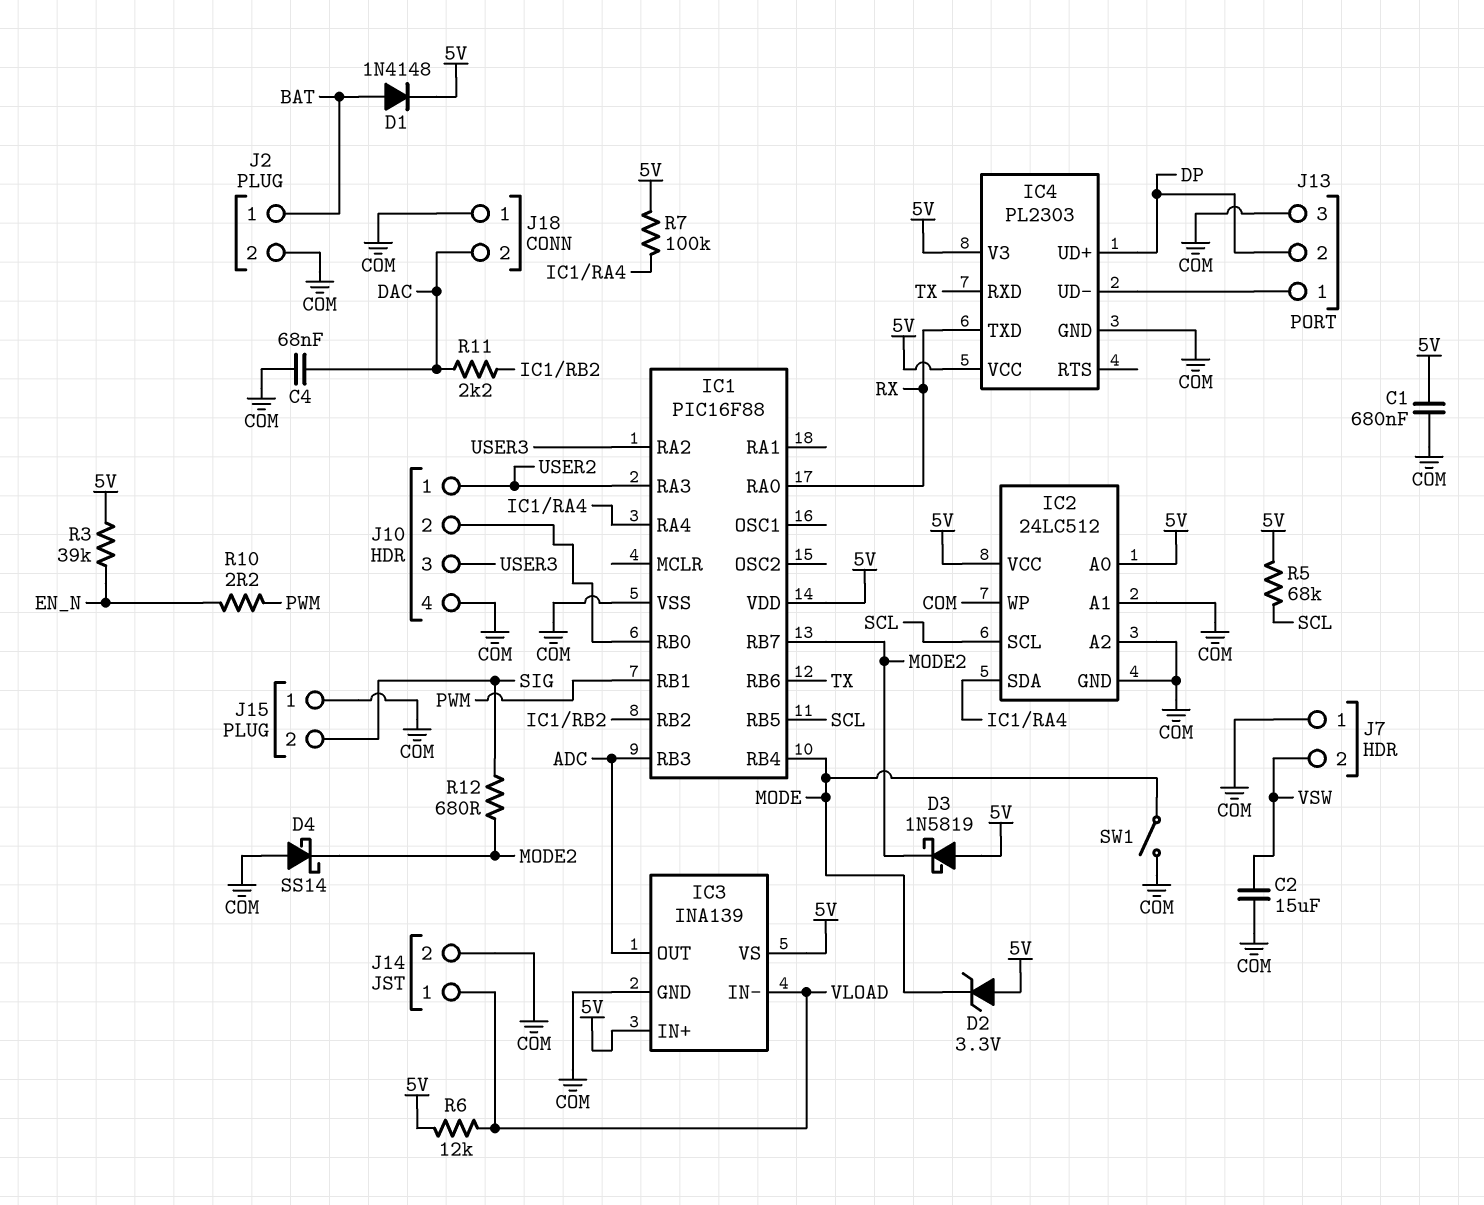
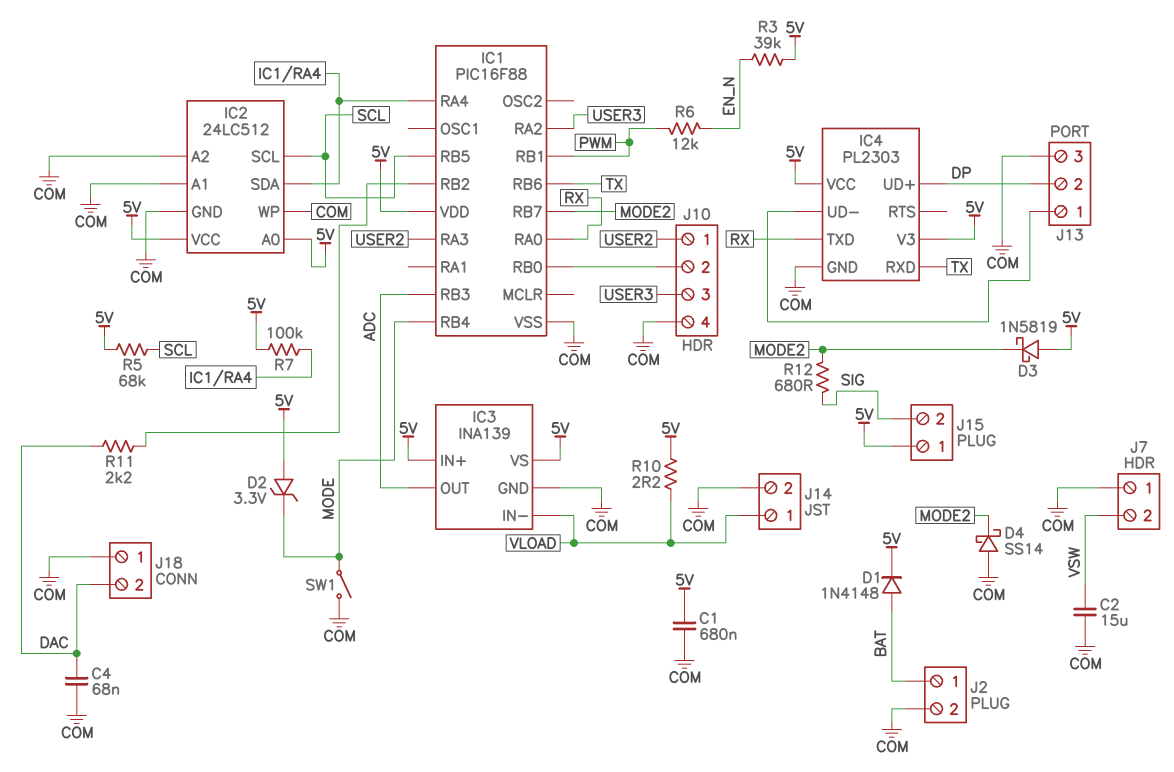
J15 pin 1: COM -> 5V
R6: 12k (5V, VLOAD) -> 12k (EN_N, PWM)
R10: 2.2 (EN_N, PWM) -> 2.2 (5V, VLOAD)

